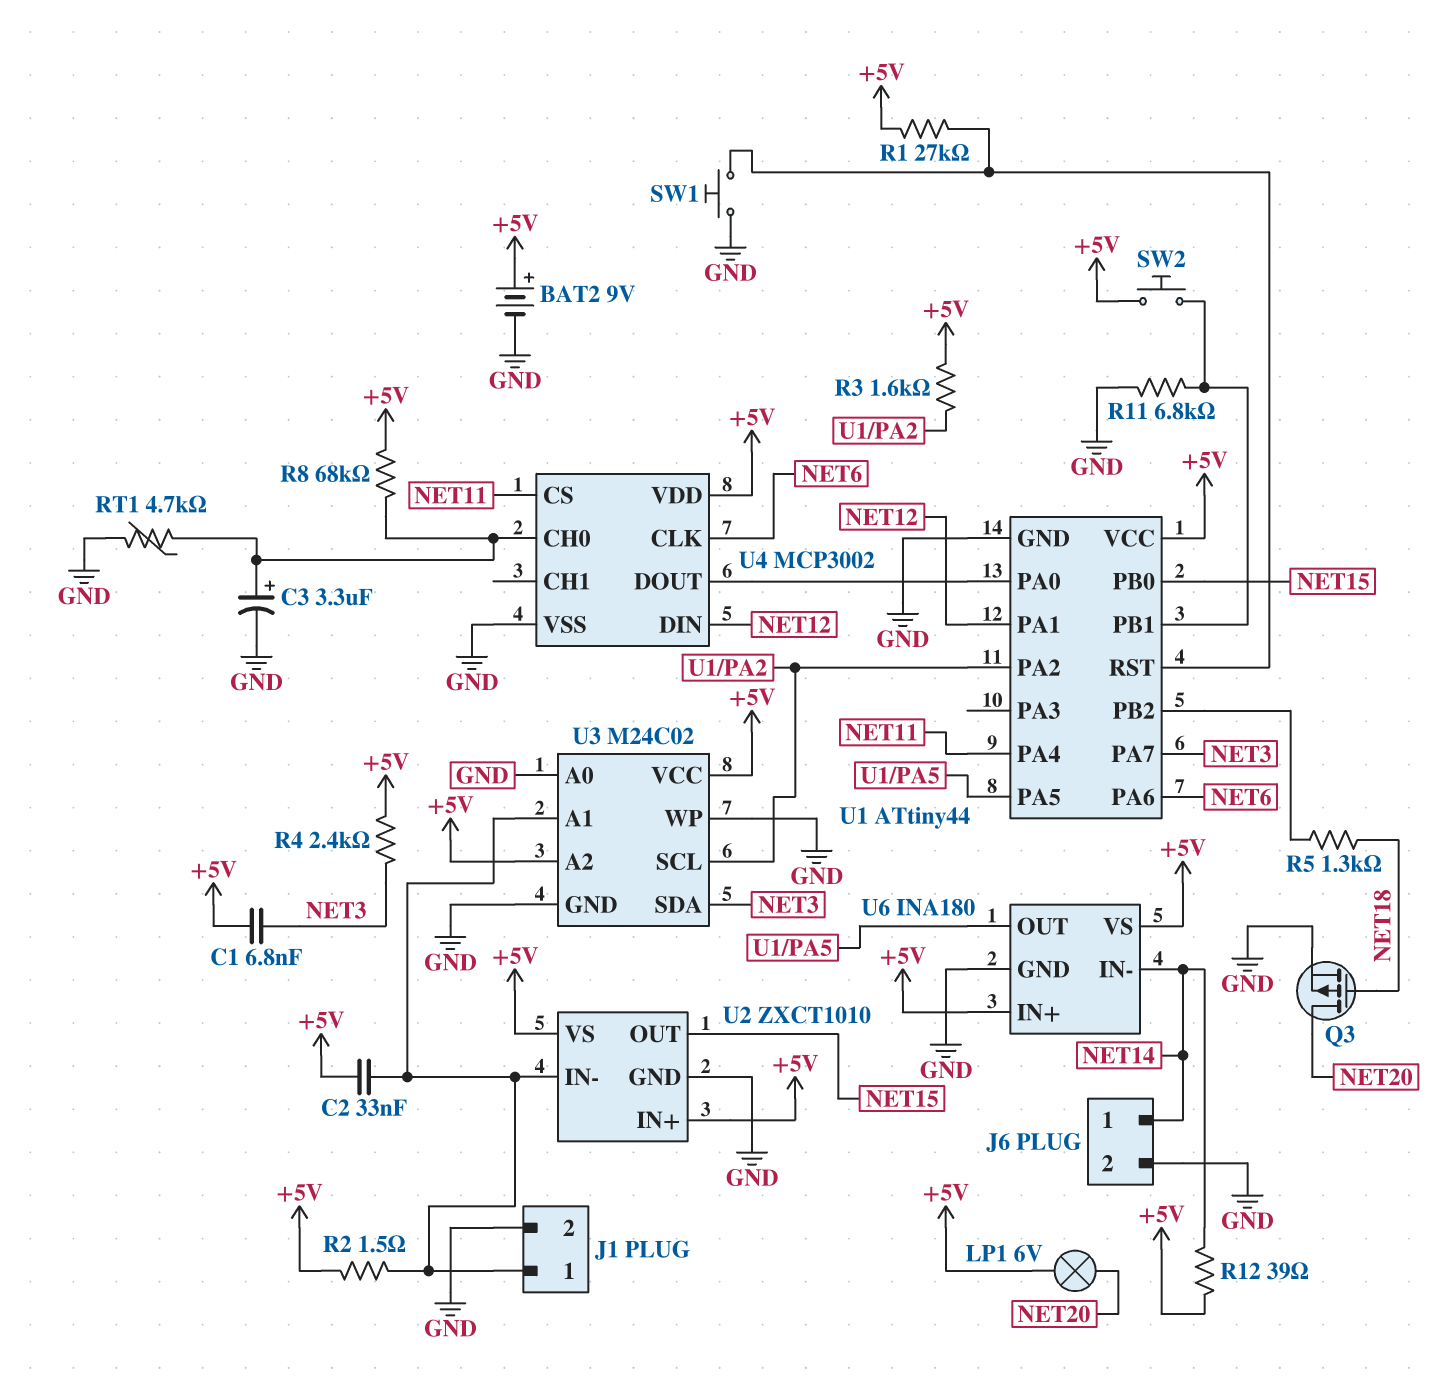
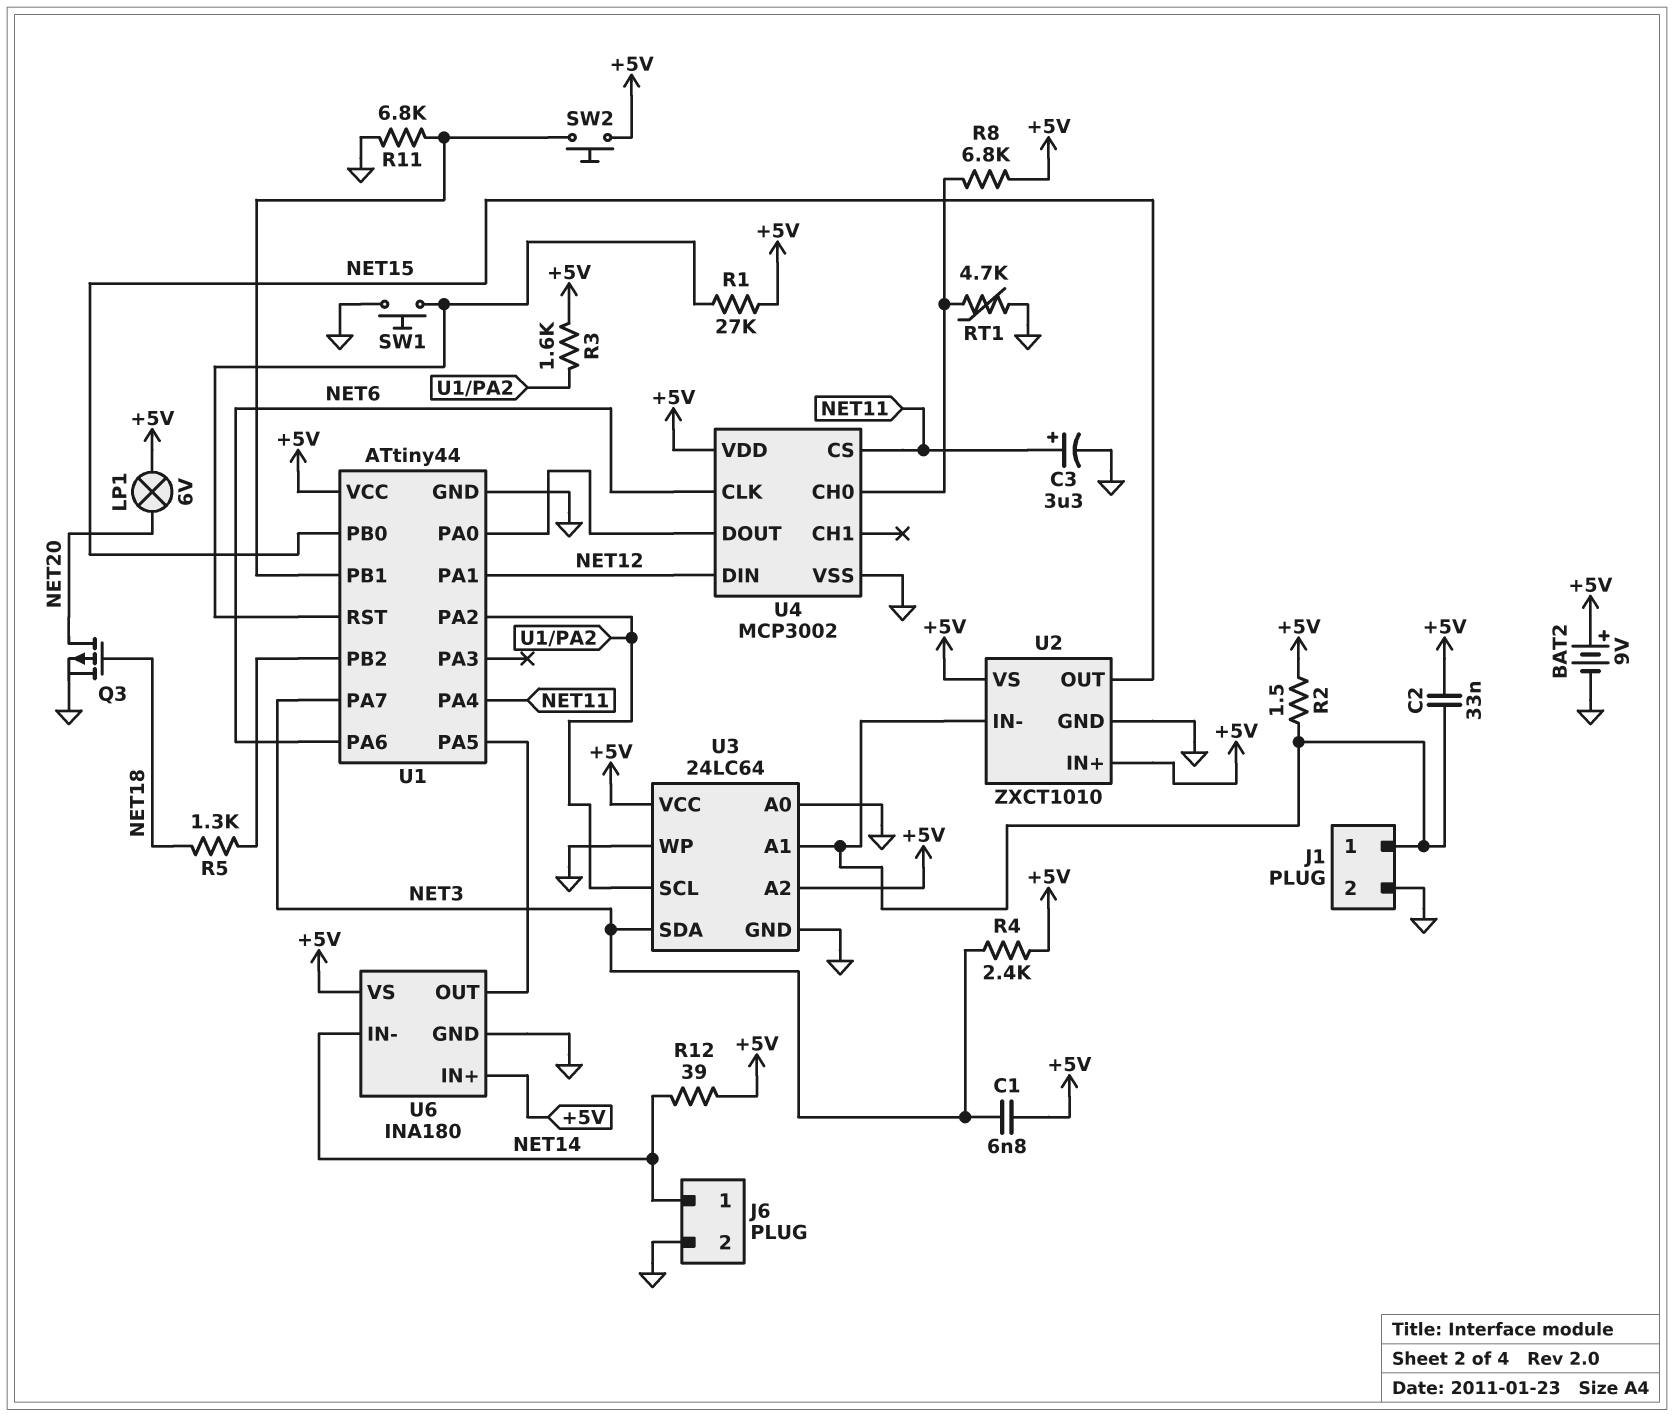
C3: 3.3uF (plus U4/CH0, minus GND) -> 3.3uF (plus NET11, minus GND)
R8: 68k (+5V, U4/CH0) -> 6.8k (+5V, U4/CH0)
U3: M24C02 -> 24LC64

